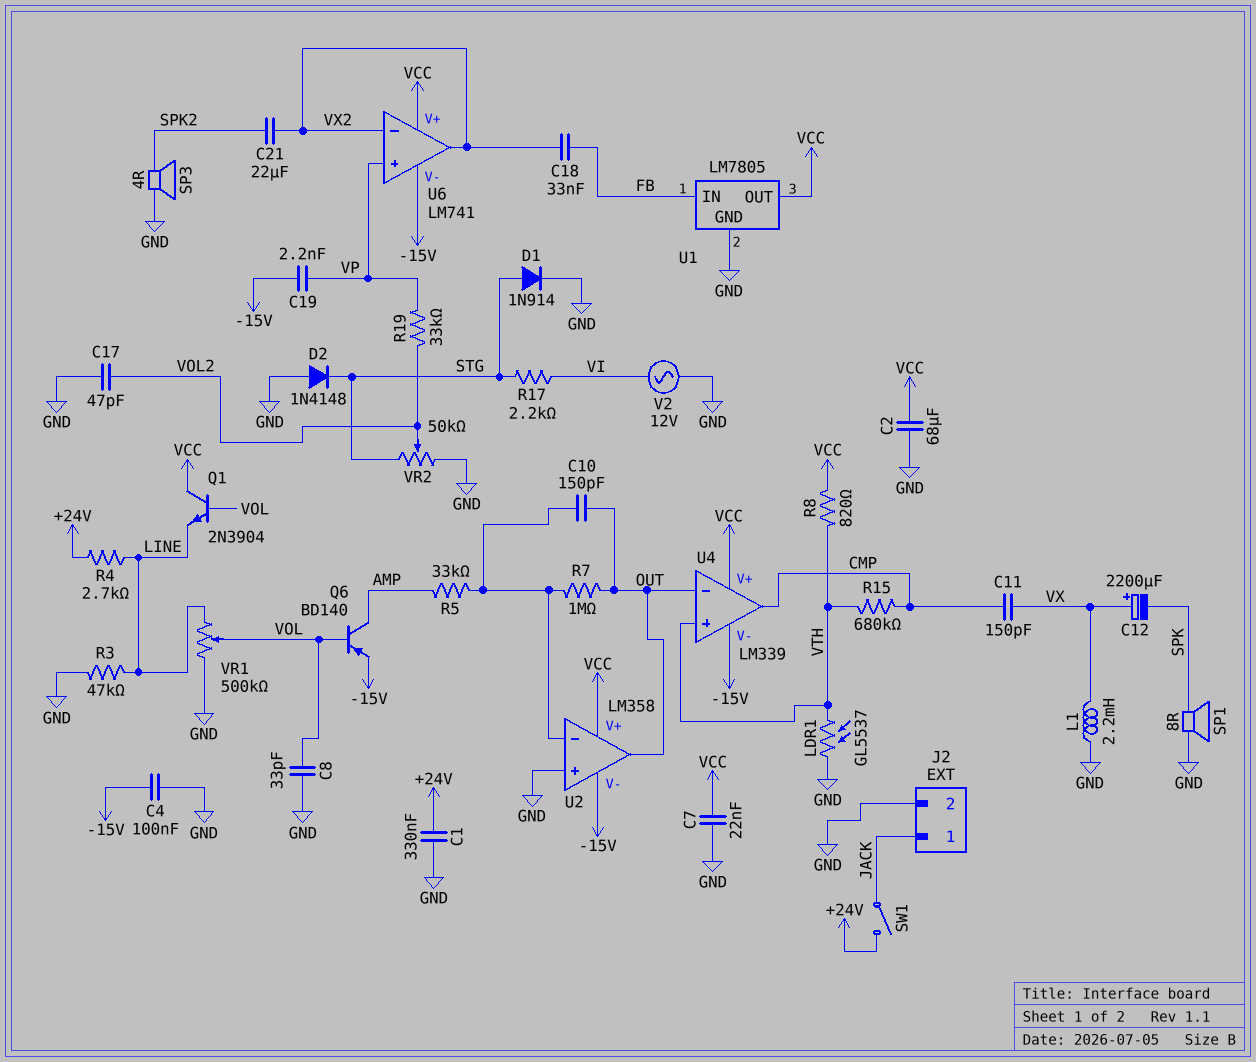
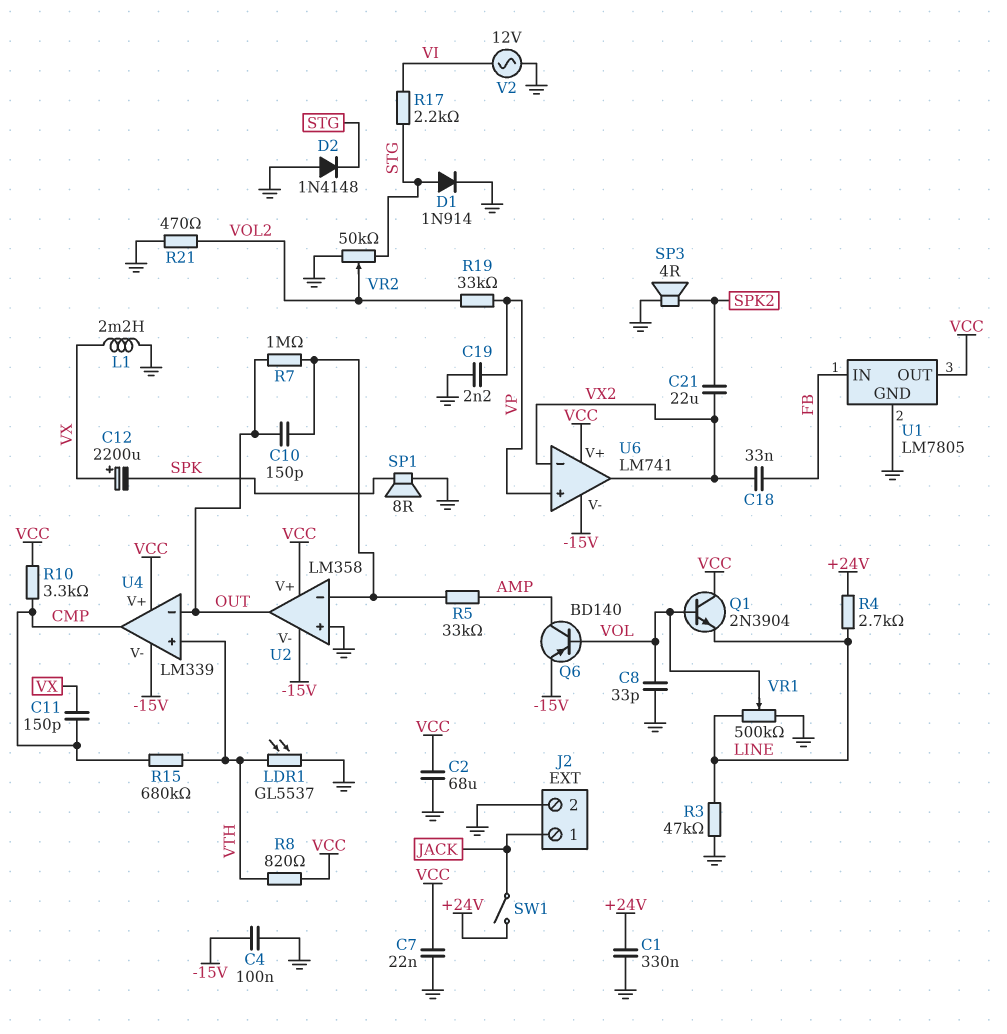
C17: 47pF (GND, VOL2) -> none
C19: 2.2nF (-15V, VP) -> 2.2nF (GND, VP)
R10: none -> 3.3k (CMP, VCC)
R21: none -> 470 (GND, VOL2)

